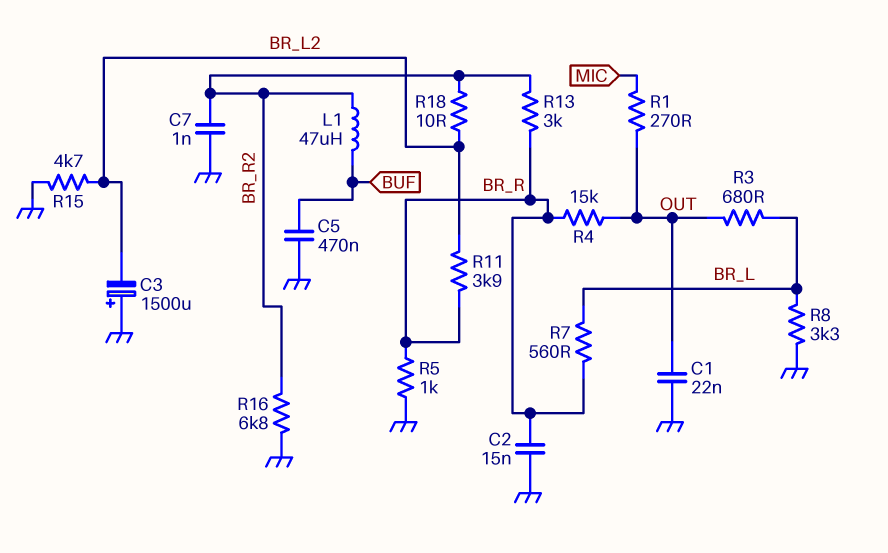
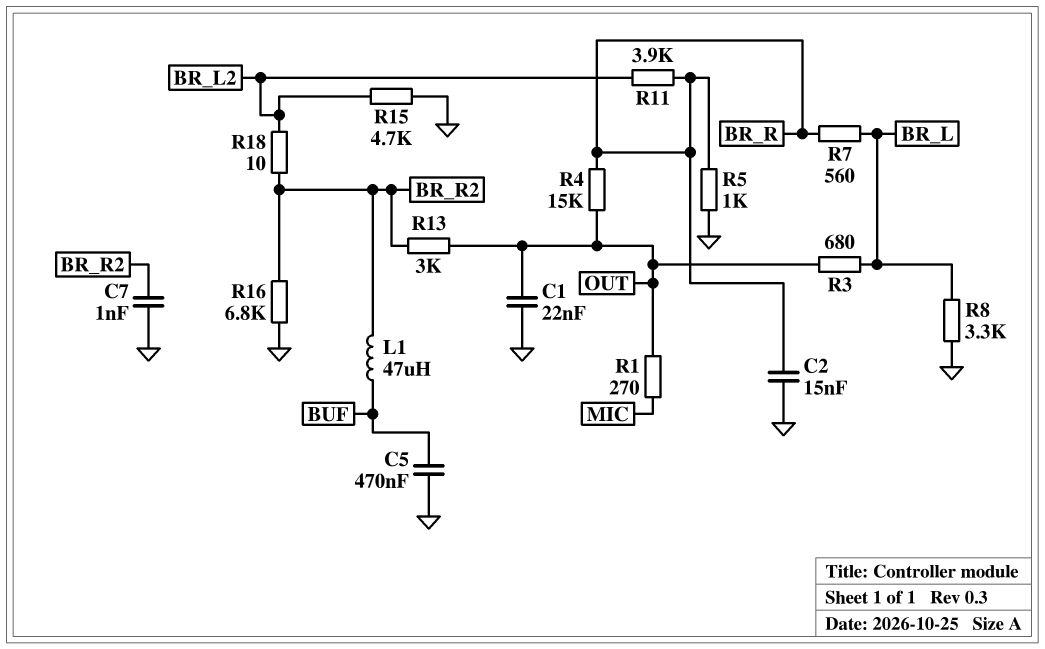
C3: 1500uF (plus GND, minus BR_L2) -> none
R13: 3k (BR_R, BR_R2) -> 3k (BR_R2, OUT)

